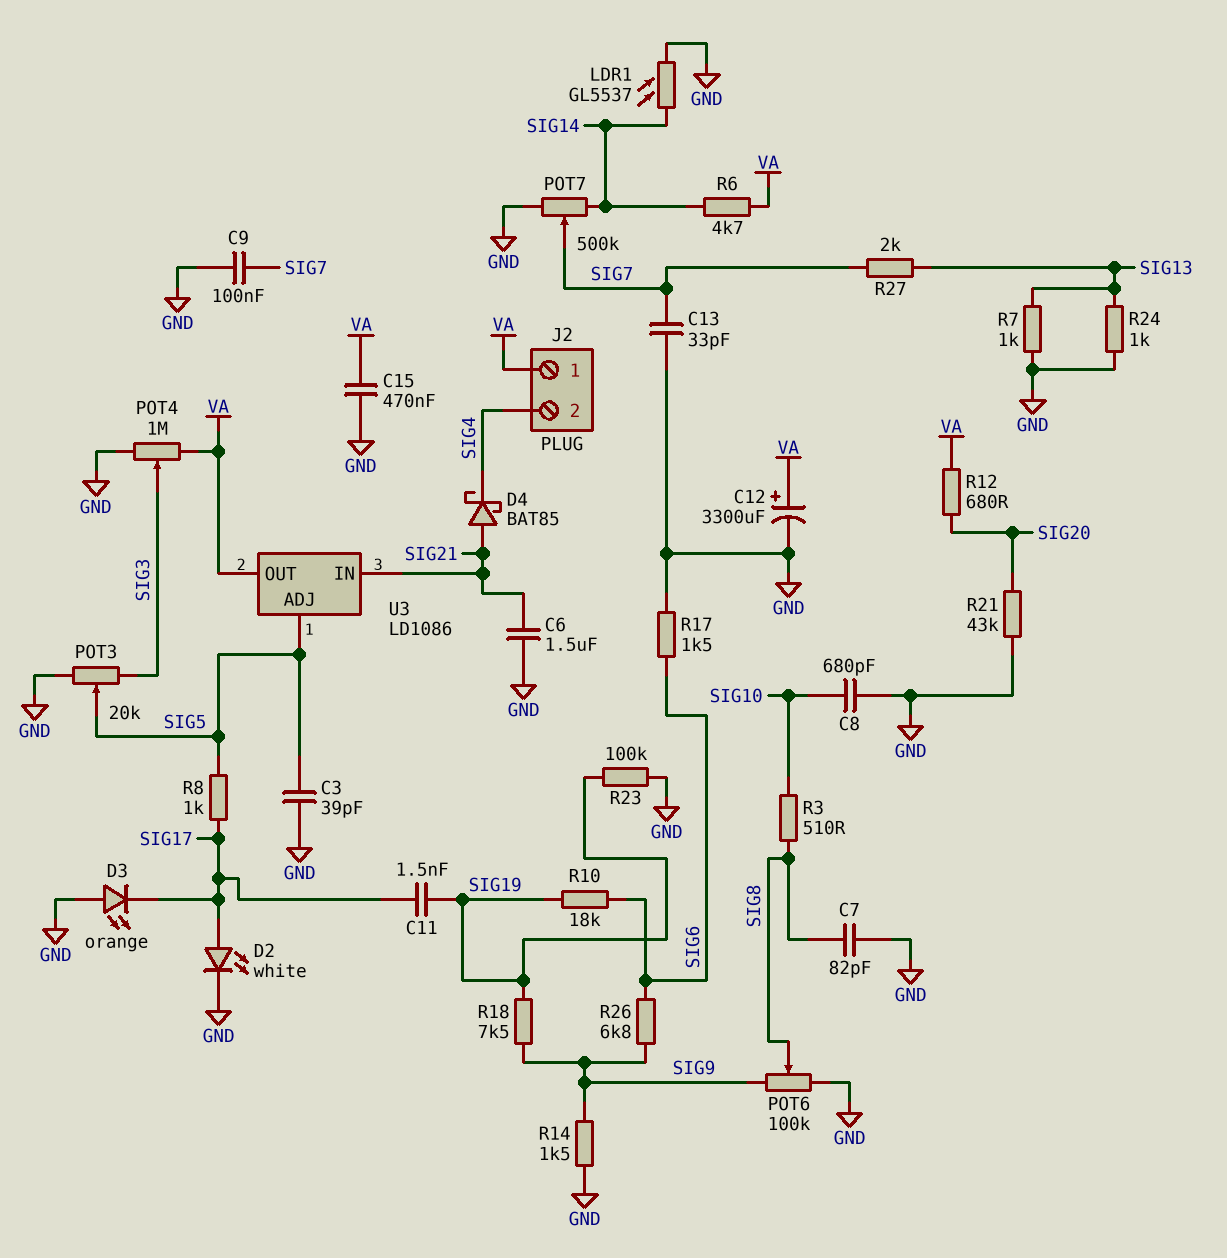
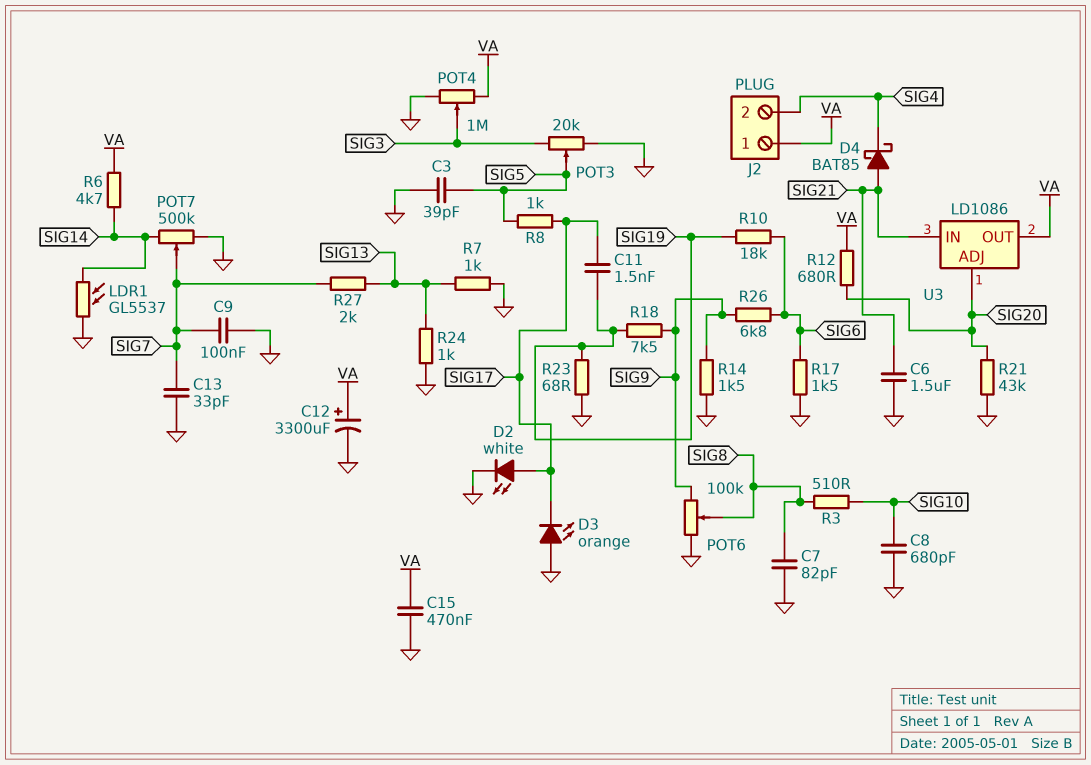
R23: 100k (GND, SIG19) -> 68 (GND, SIG19)
U3 pin ADJ: SIG5 -> SIG20

